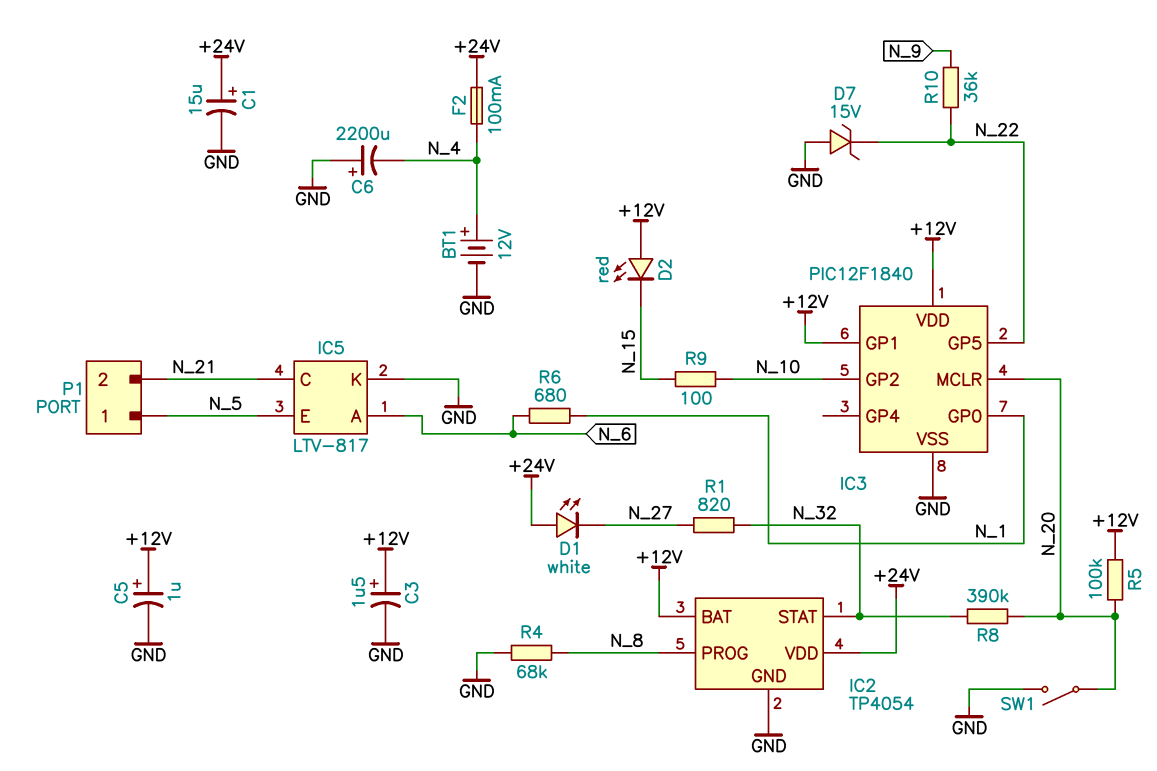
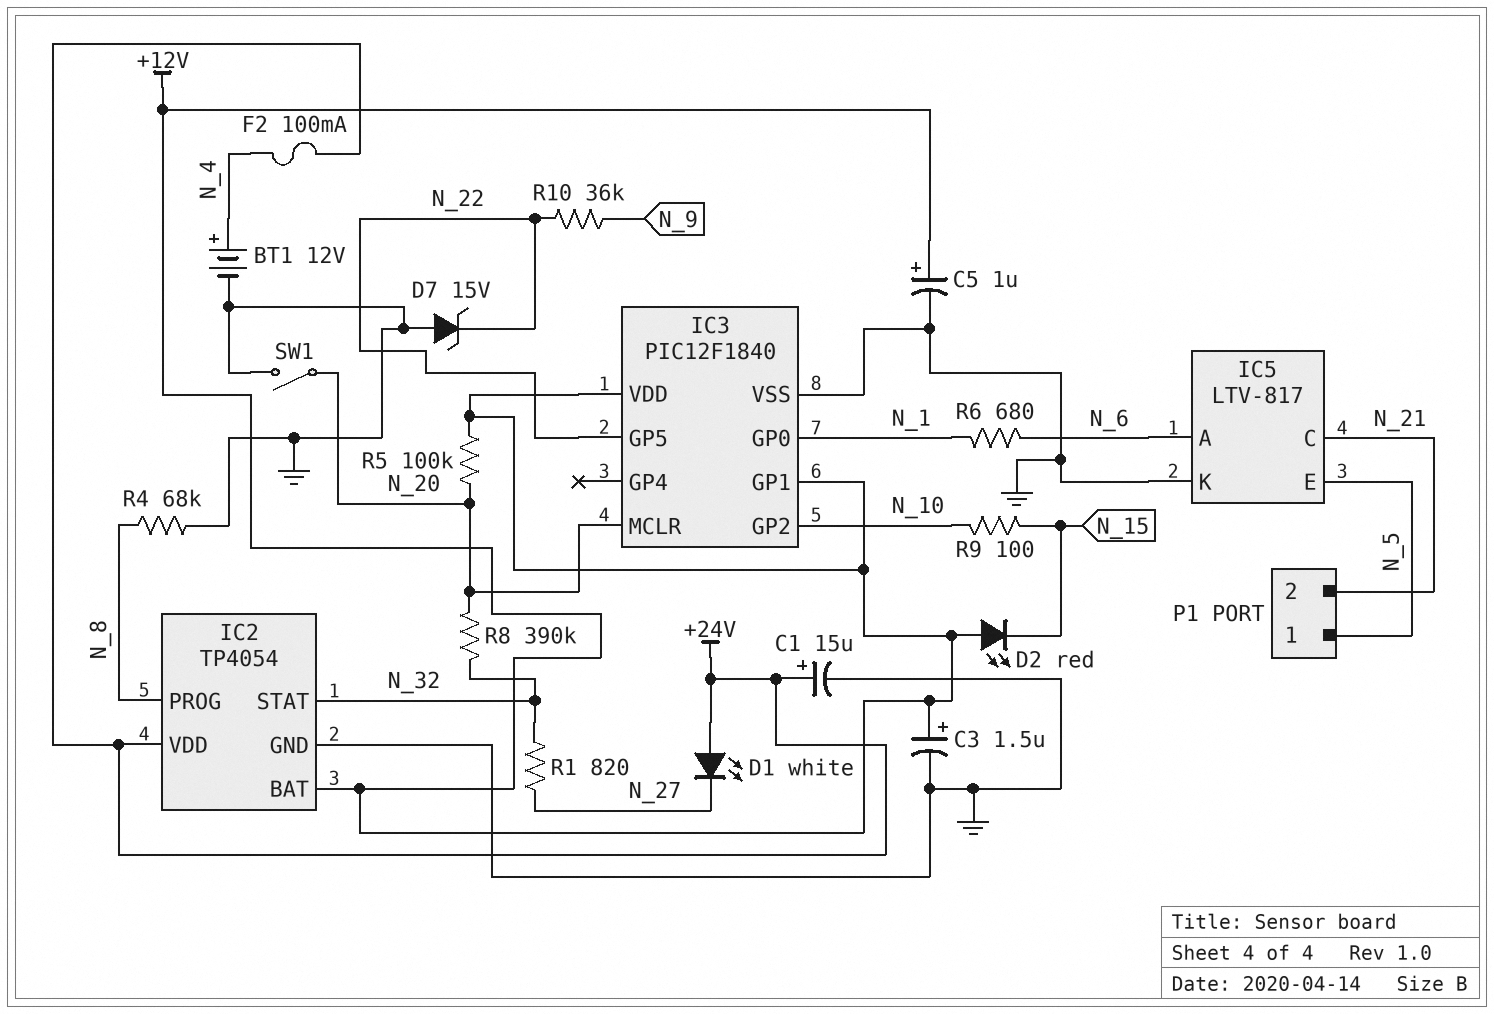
C6: 2200uF (plus GND, minus N_4) -> none

